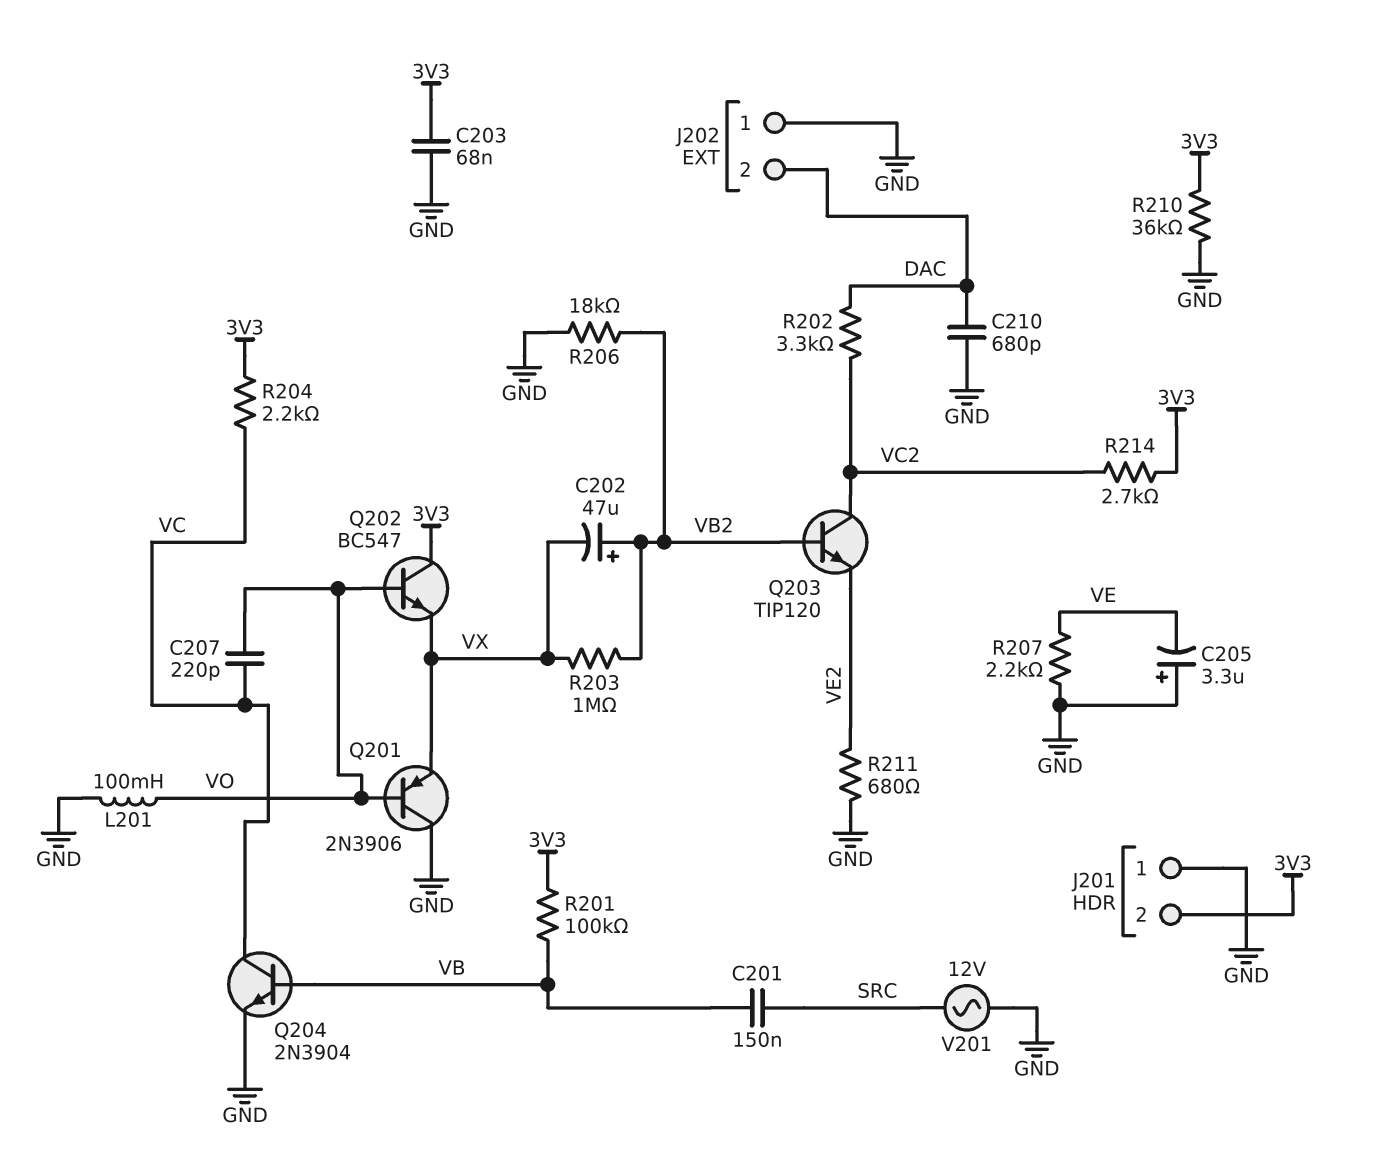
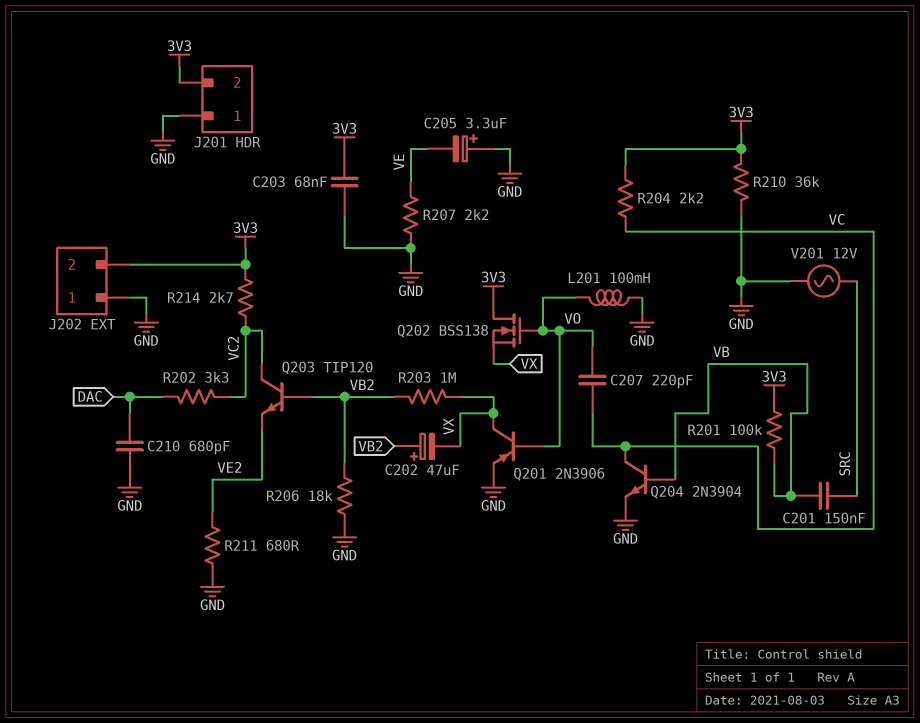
J202 pin 2: DAC -> 3V3
Q201: PNP 2N3906 (B VO, C GND, E VX) -> PNP 2N3906 (B VO, C VX, E GND)
Q202: NPN BC547 (B VO, C 3V3, E VX) -> NMOS BSS138 (G VO, D 3V3, S VX)

